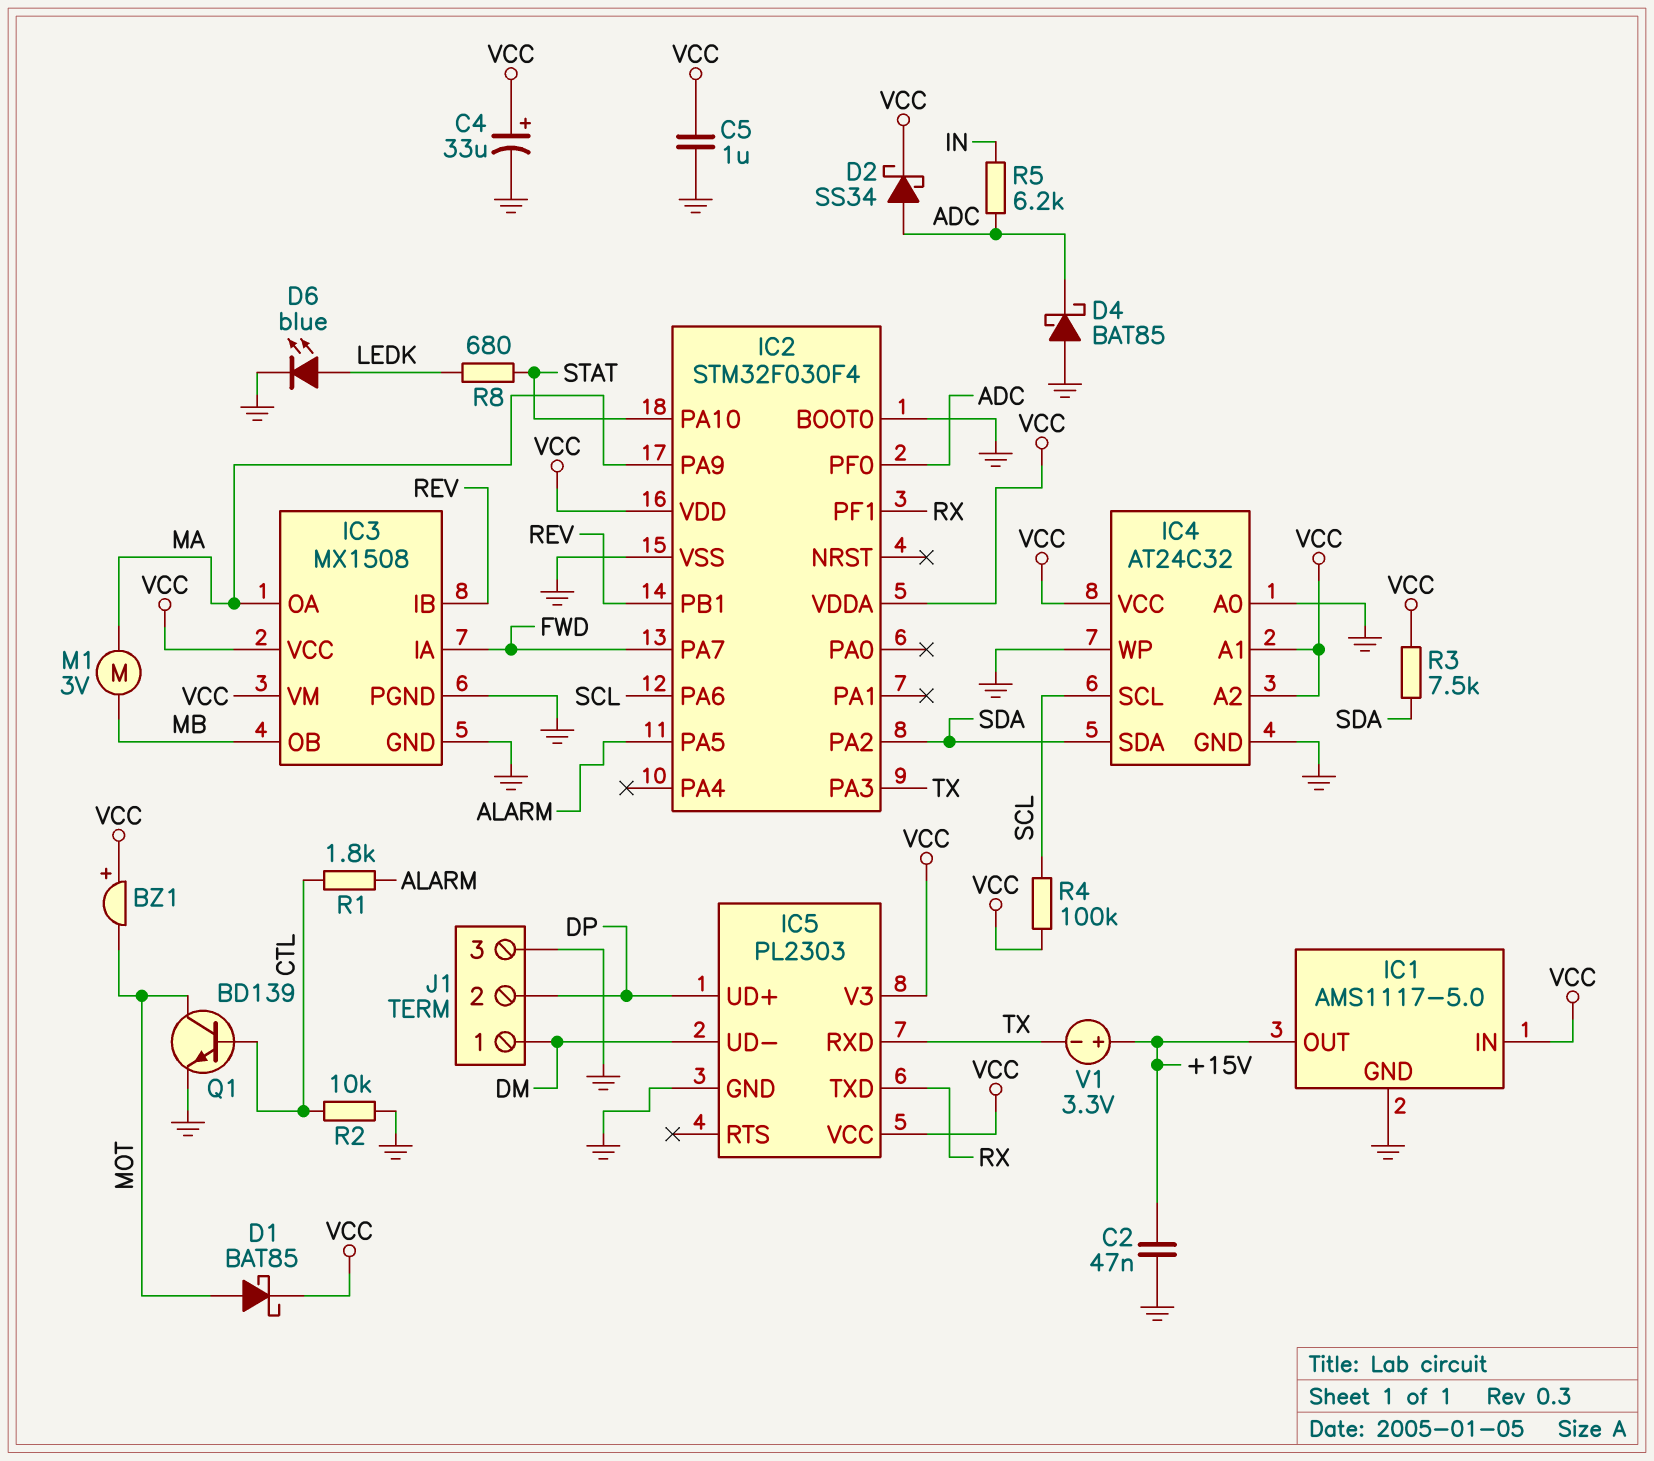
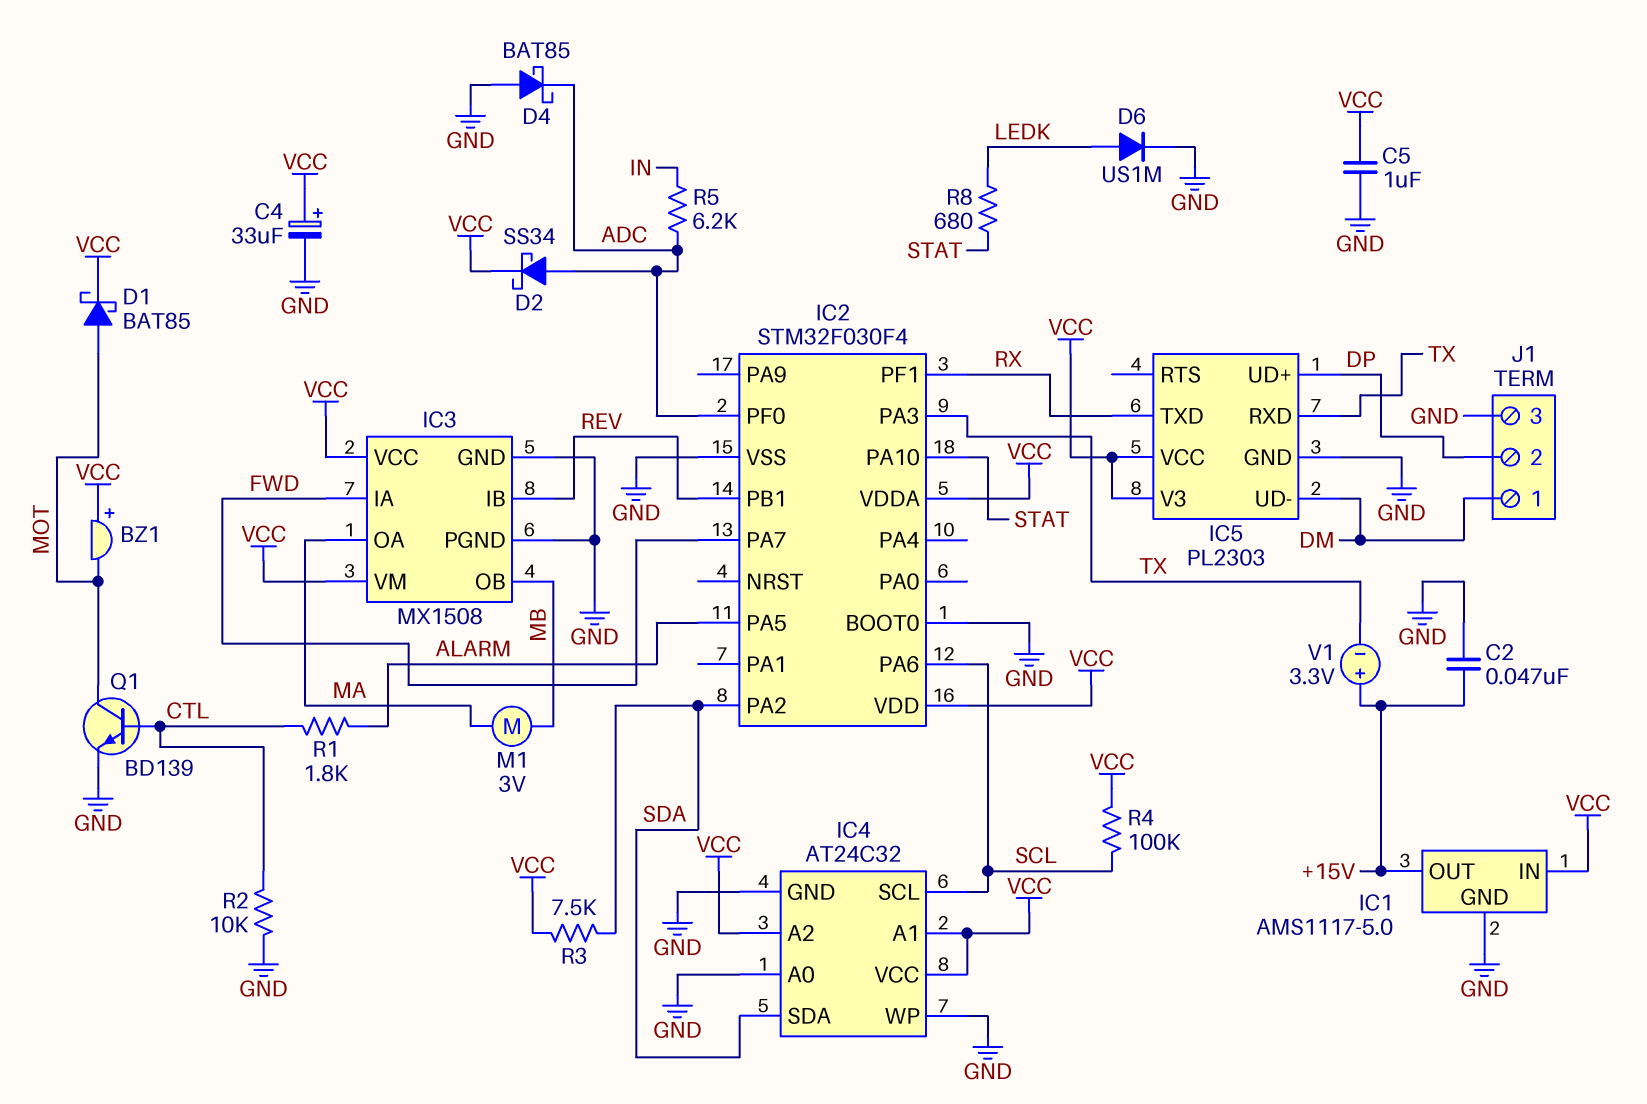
D6: LED blue (A LEDK, K GND) -> diode US1M (A LEDK, K GND)
IC2 pin PA9: MA -> none

